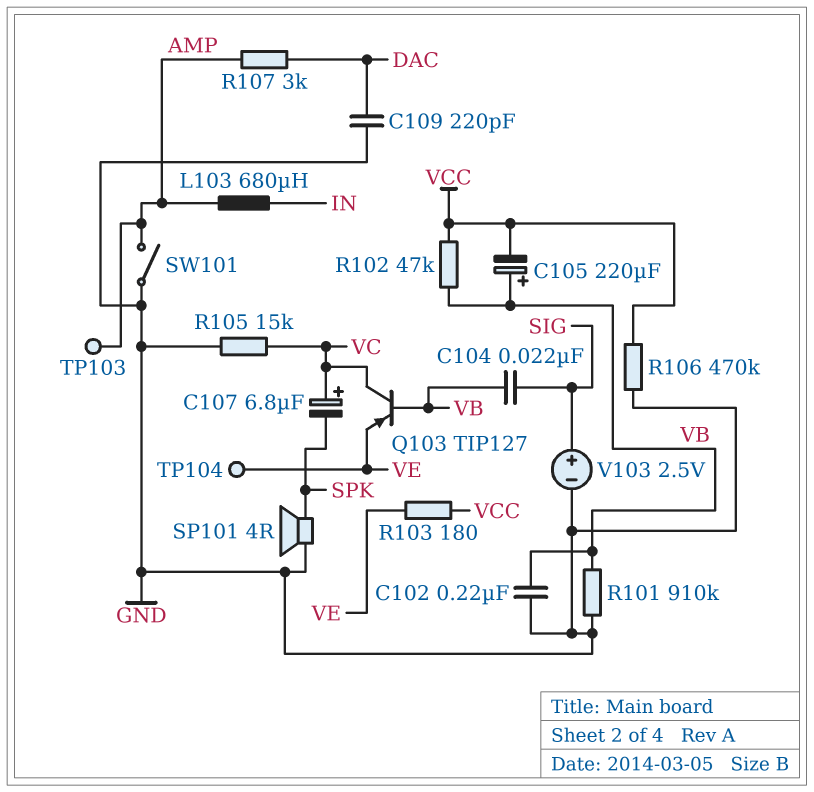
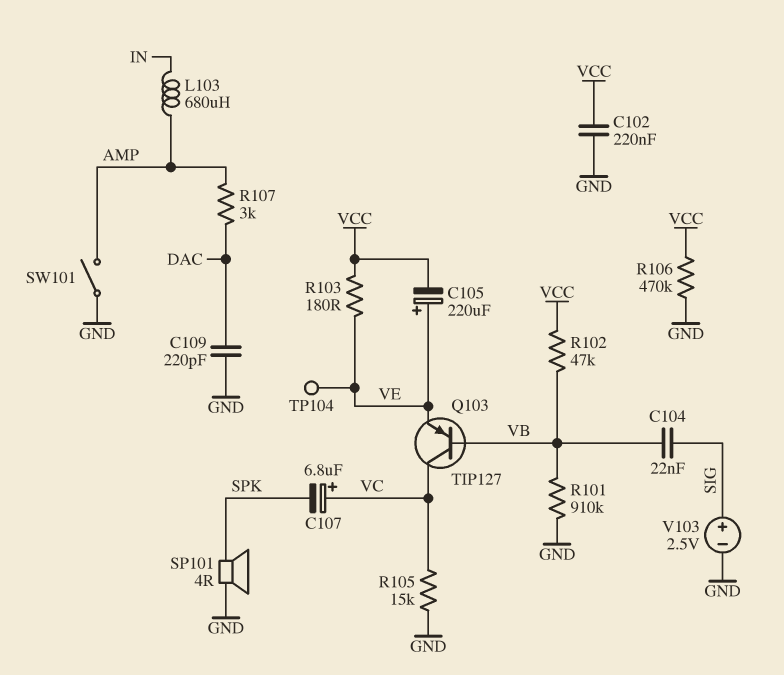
C102: 220nF (GND, VB) -> 220nF (GND, VCC)
C105: 220uF (plus VB, minus VCC) -> 220uF (plus VE, minus VCC)
TP103: test point (AMP) -> none

